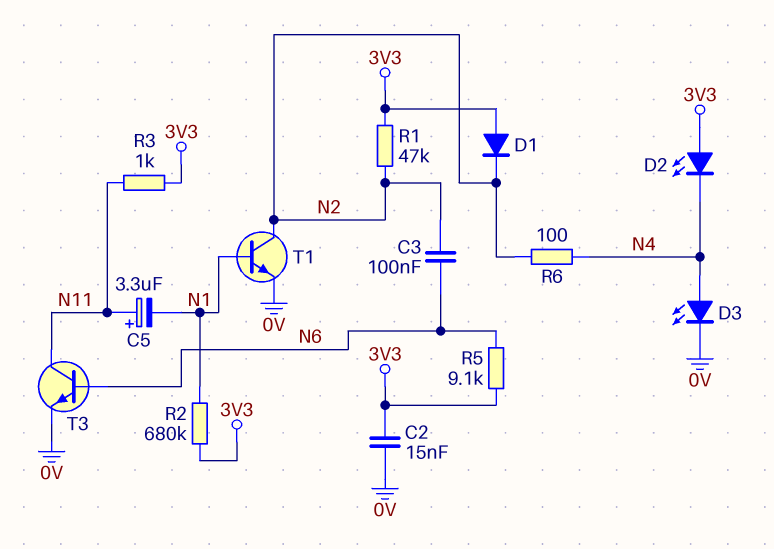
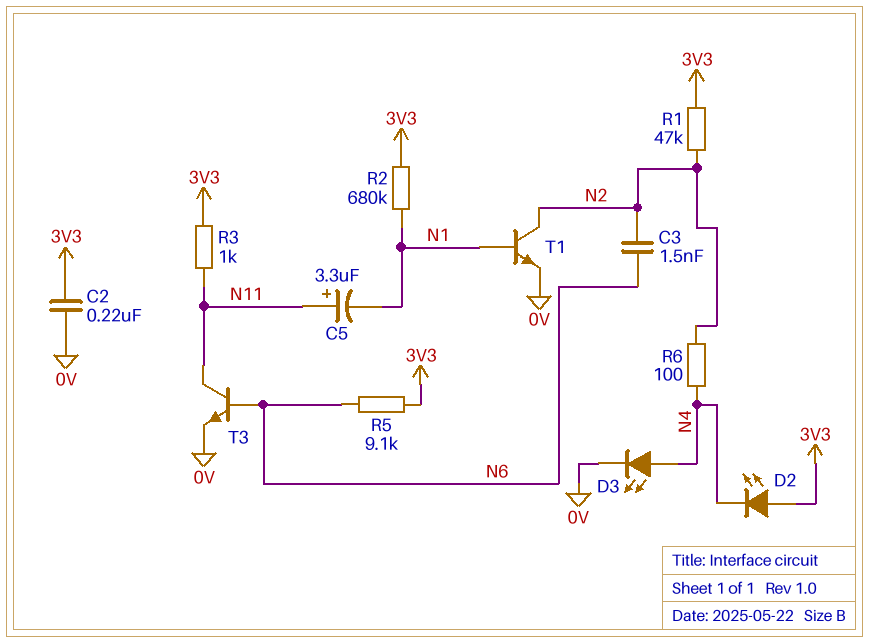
C2: 15nF (0V, 3V3) -> 220nF (0V, 3V3)
C3: 100nF (N2, N6) -> 1.5nF (N2, N6)
D1: diode (A 3V3, K N2) -> none

